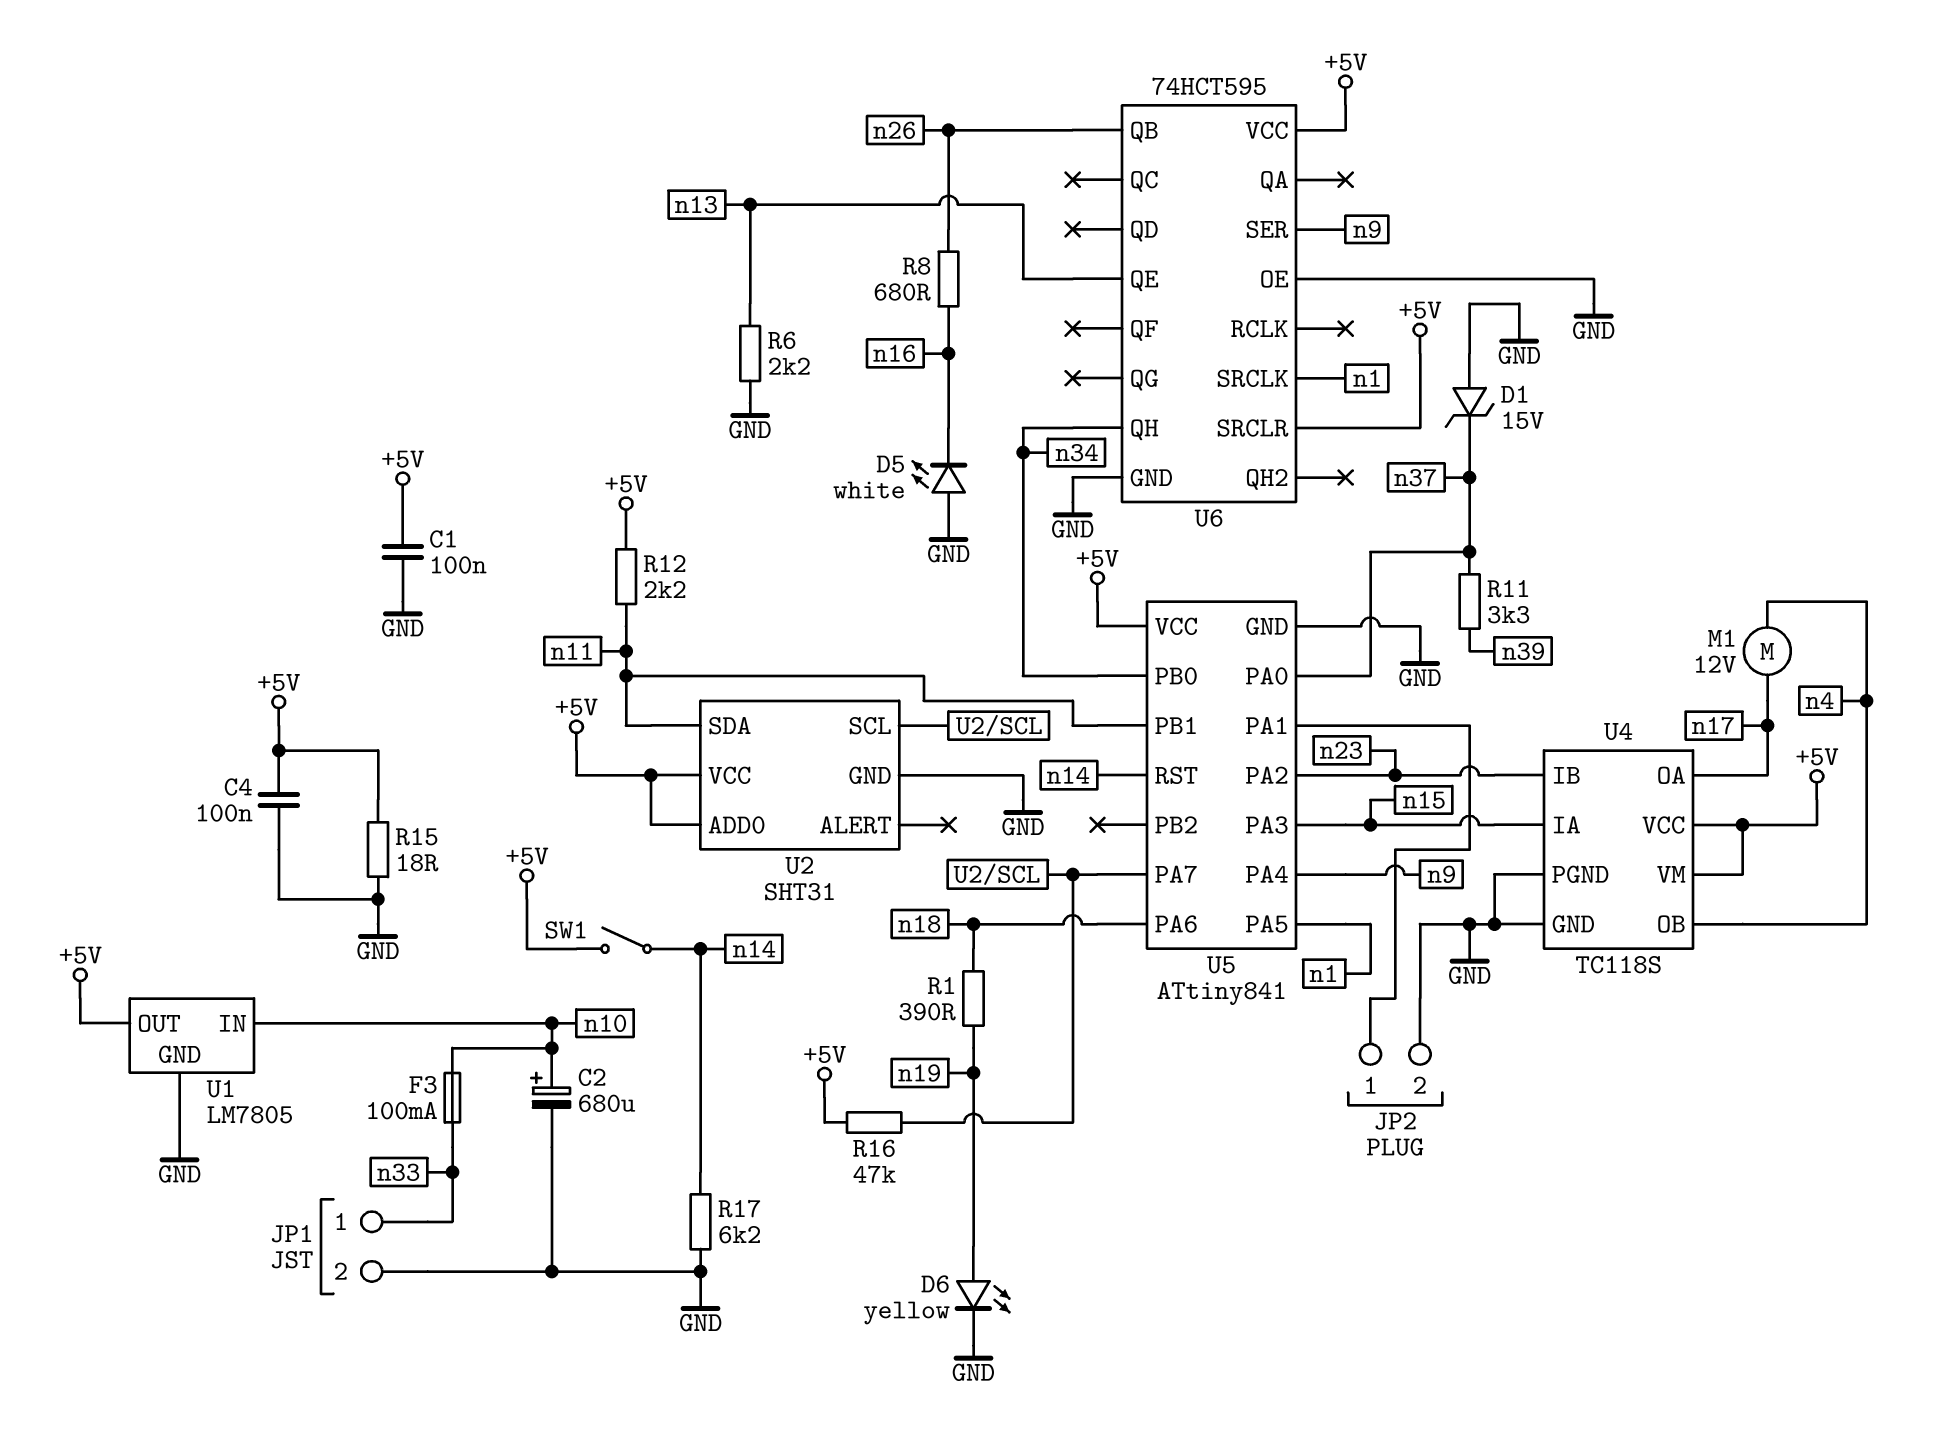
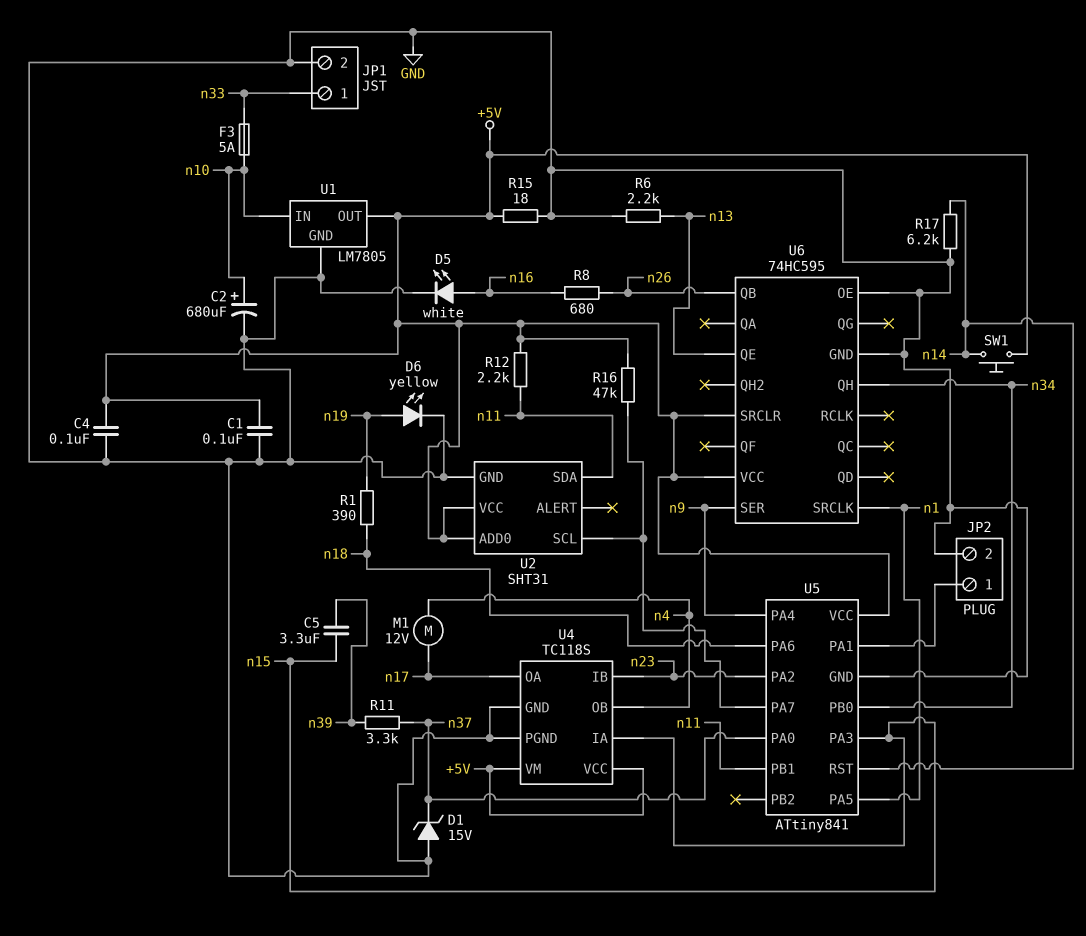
C5: none -> 3.3uF (n15, n39)
D5: LED white (A GND, K n16) -> LED white (A n16, K GND)
F3: 100mA (n10, n33) -> 5A (n10, n33)
SW1: switch (+5V, n14) -> button (+5V, n14)
U6: 74HCT595 -> 74HC595

